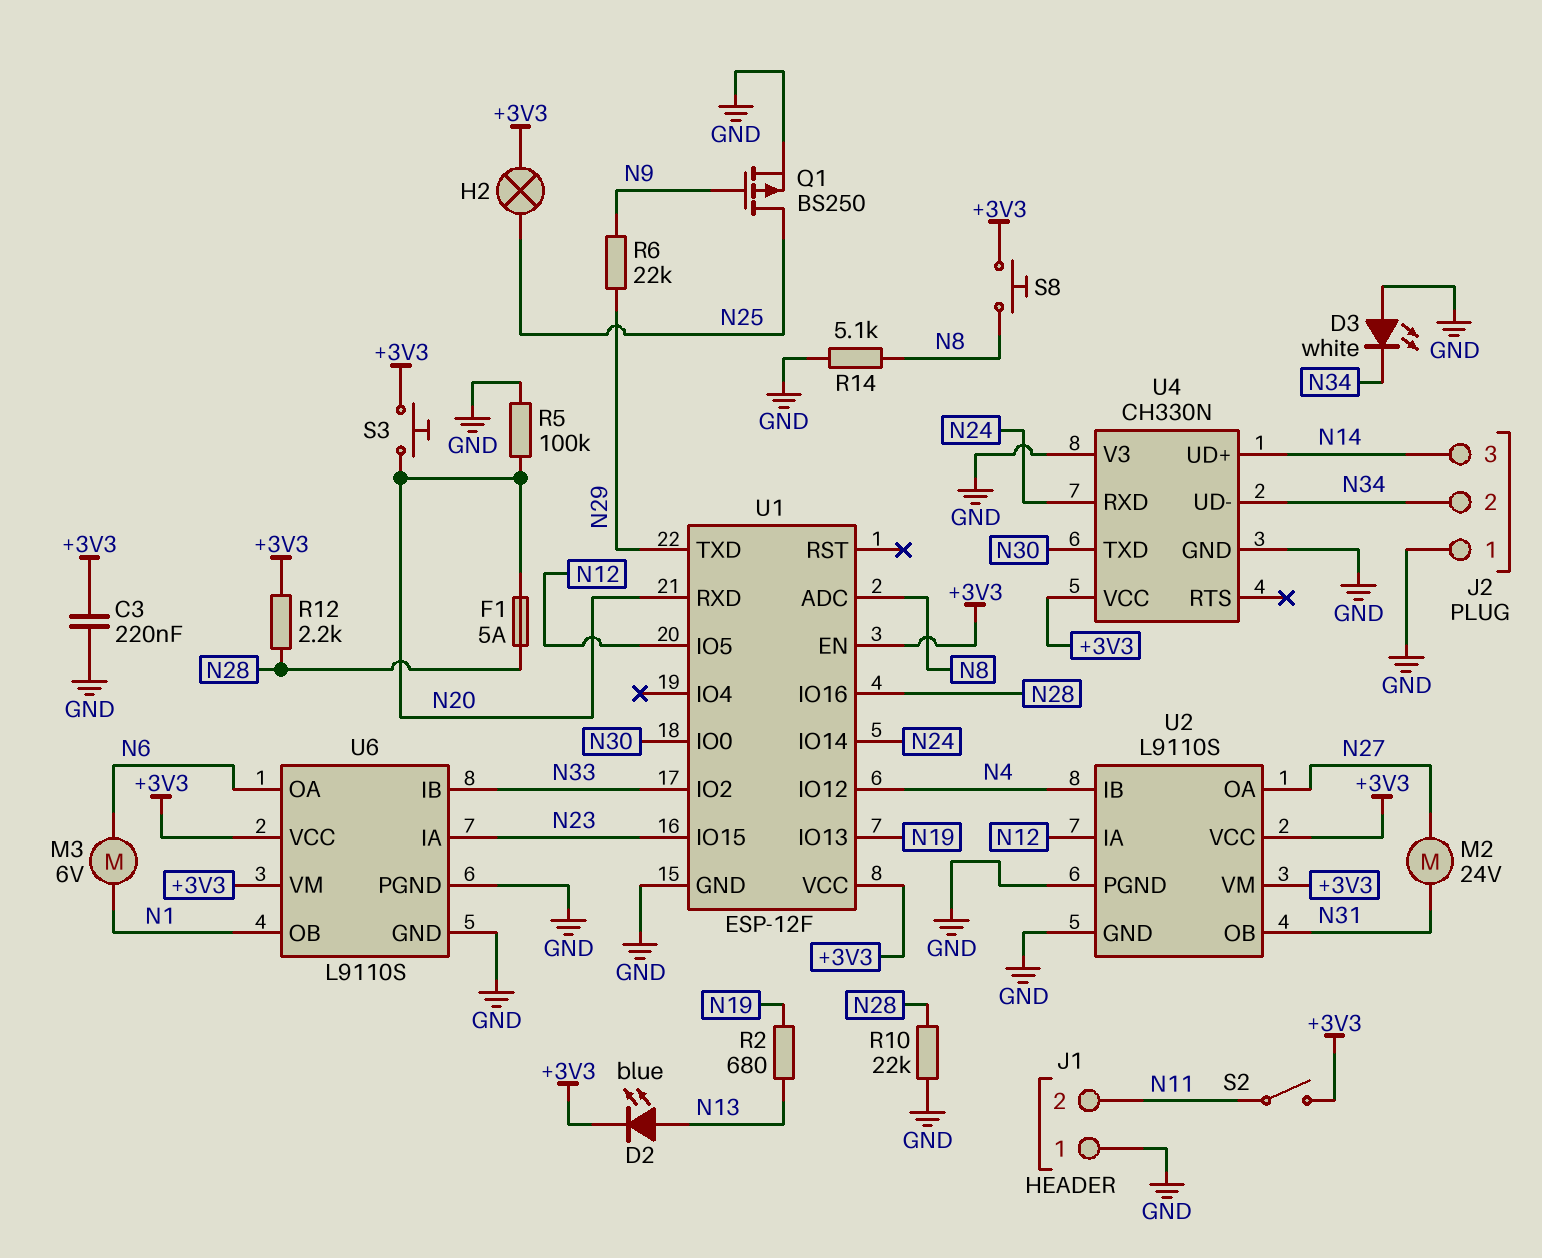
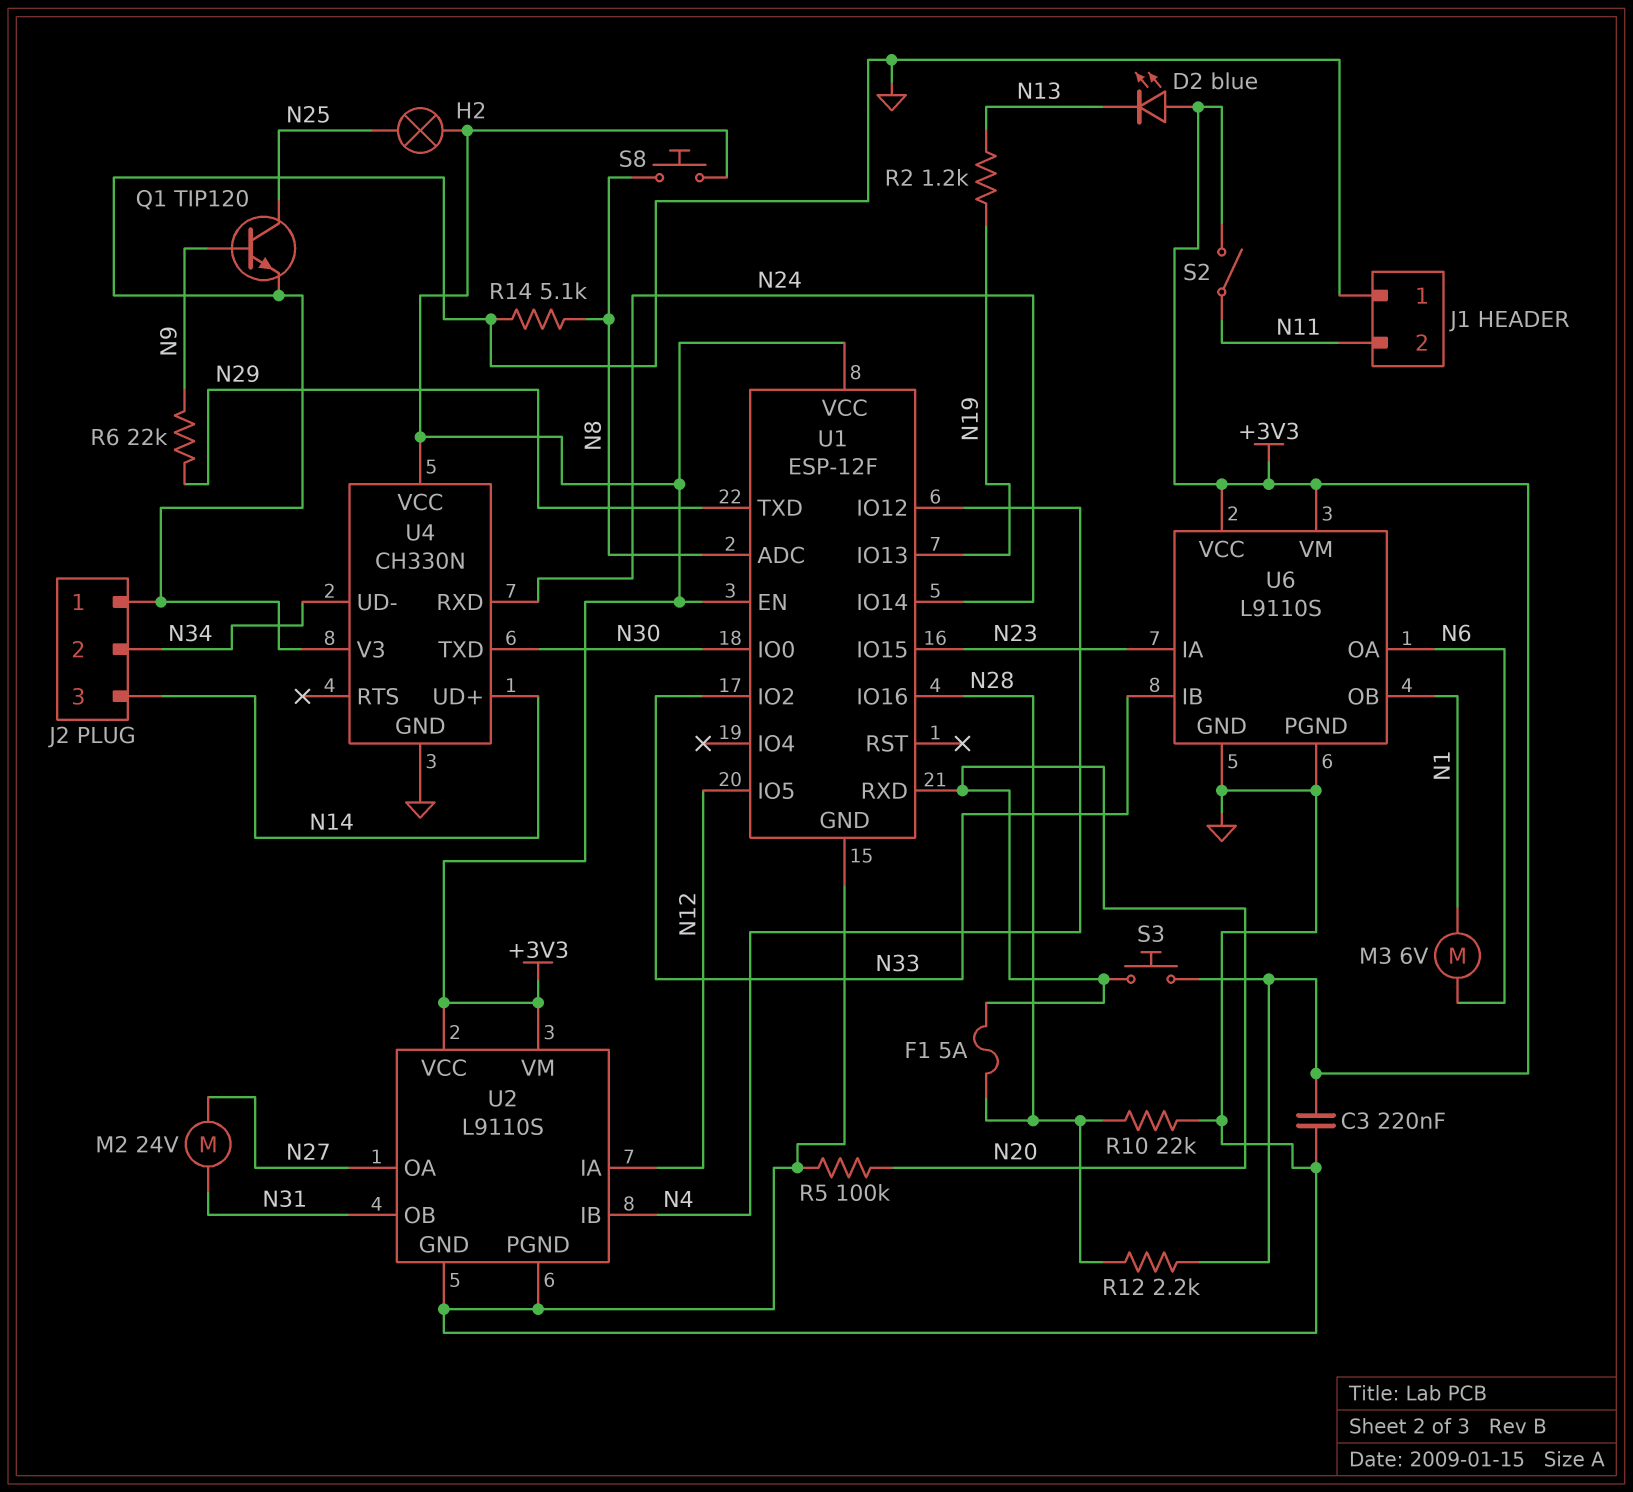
D2: LED blue (A N13, K +3V3) -> LED blue (A +3V3, K N13)
D3: LED white (A GND, K N34) -> none
Q1: PMOS BS250 (G N9, D N25, S GND) -> NPN TIP120 (B N9, C N25, E GND)
R2: 680 (N13, N19) -> 1.2k (N13, N19)

